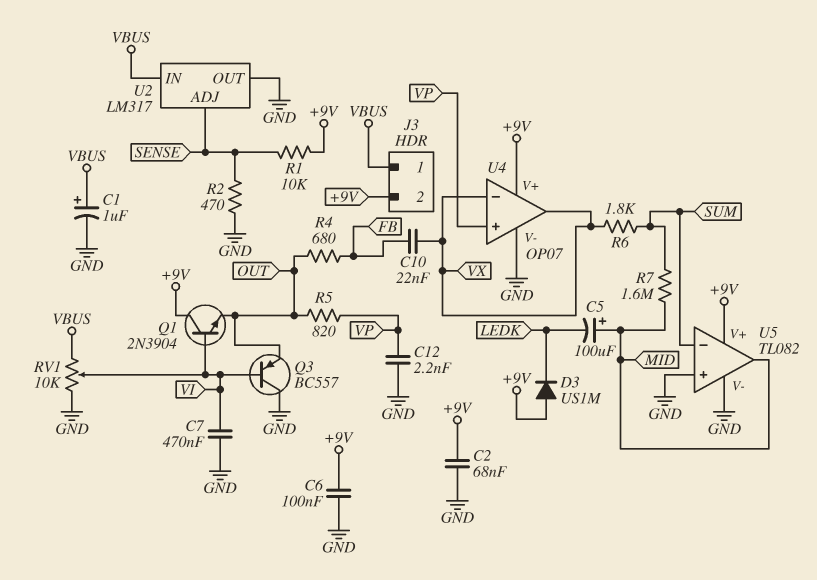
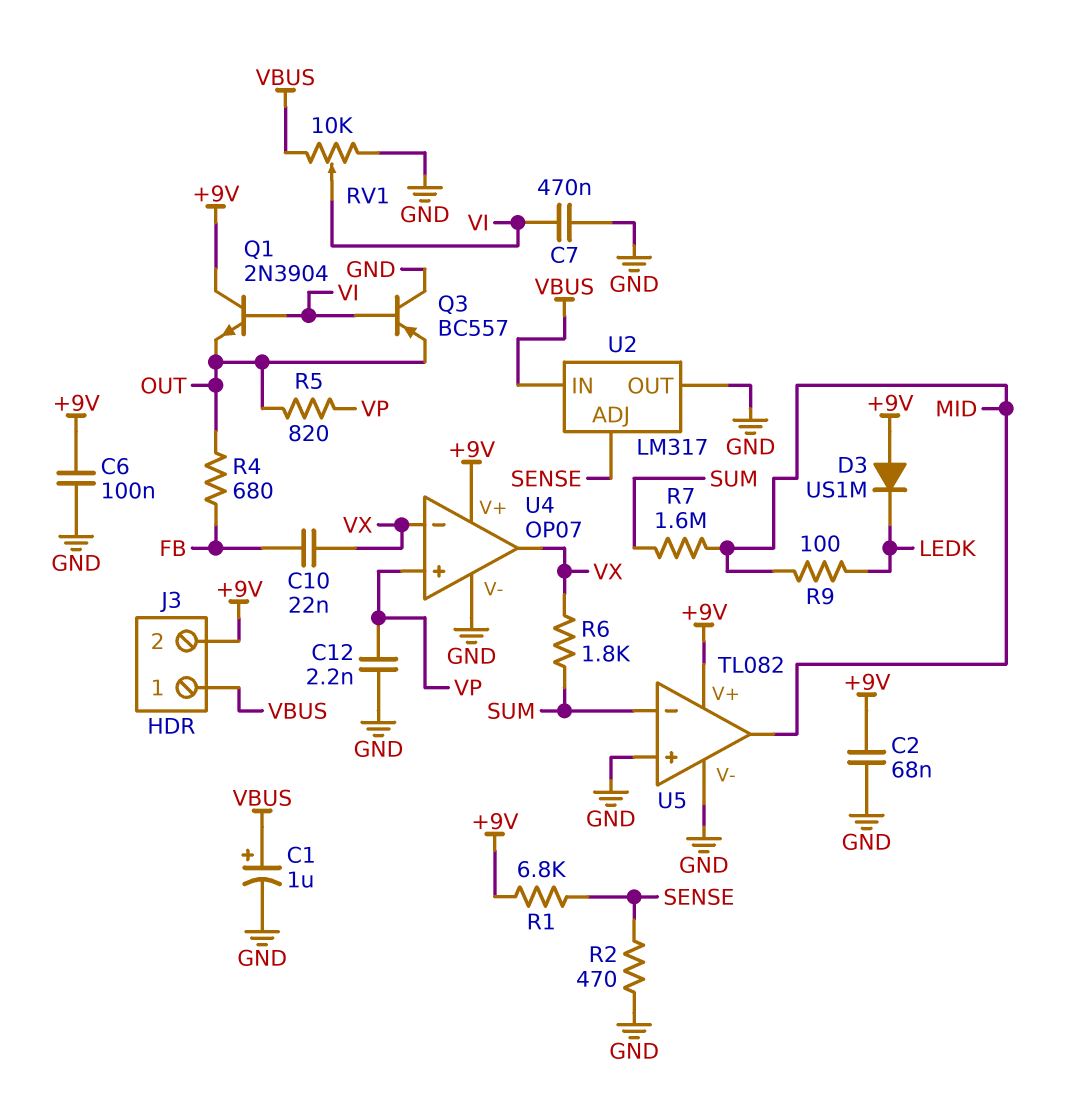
C5: 100uF (plus MID, minus LEDK) -> none
R1: 10k (+9V, SENSE) -> 6.8k (+9V, SENSE)
R9: none -> 100 (LEDK, MID)

